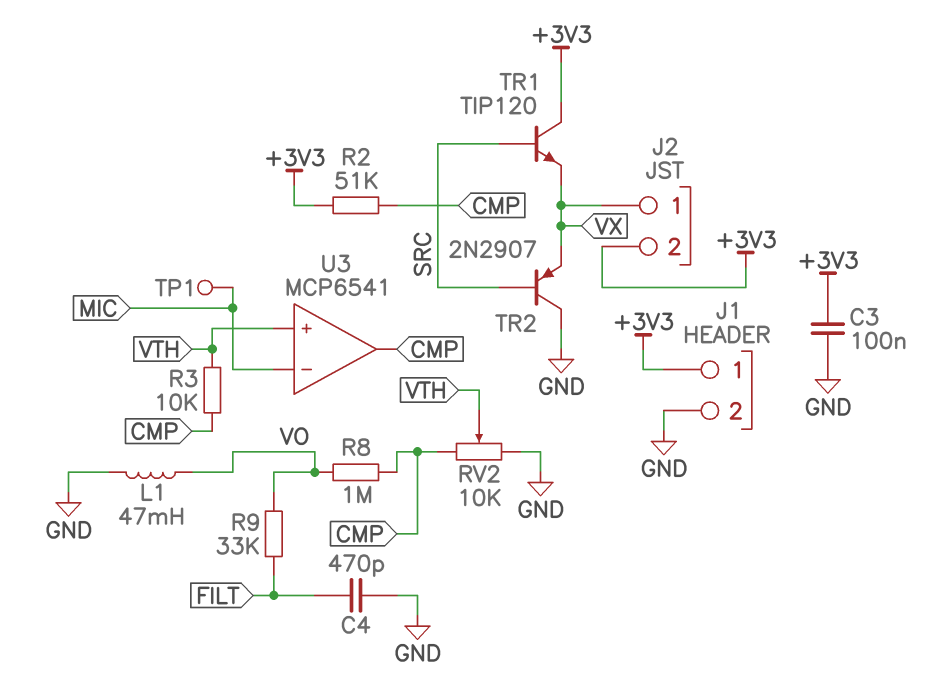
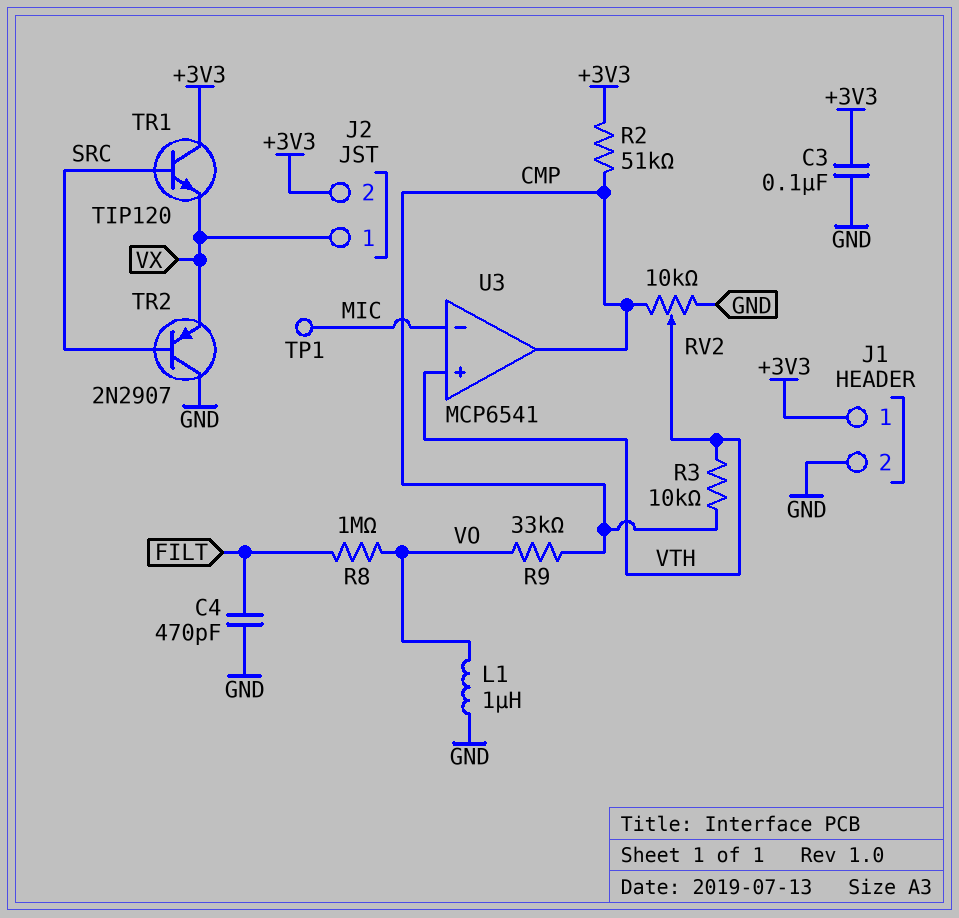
L1: 47mH (GND, VO) -> 1uH (GND, VO)
R8: 1M (CMP, VO) -> 1M (FILT, VO)
R9: 33k (FILT, VO) -> 33k (CMP, VO)

